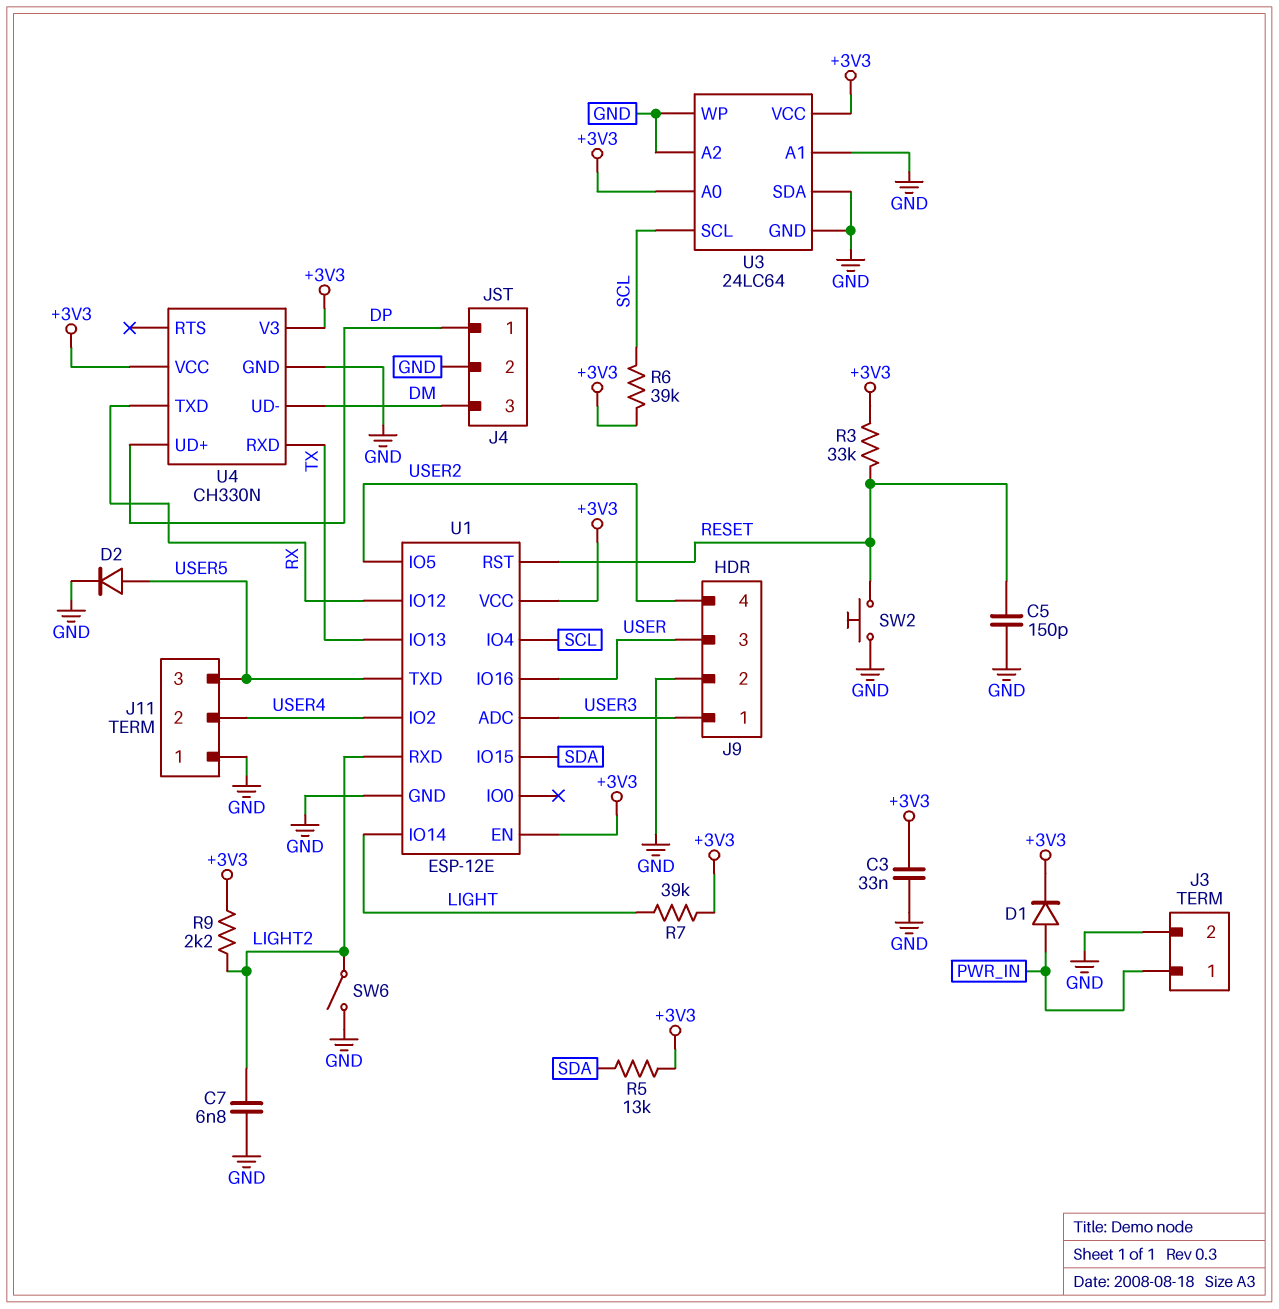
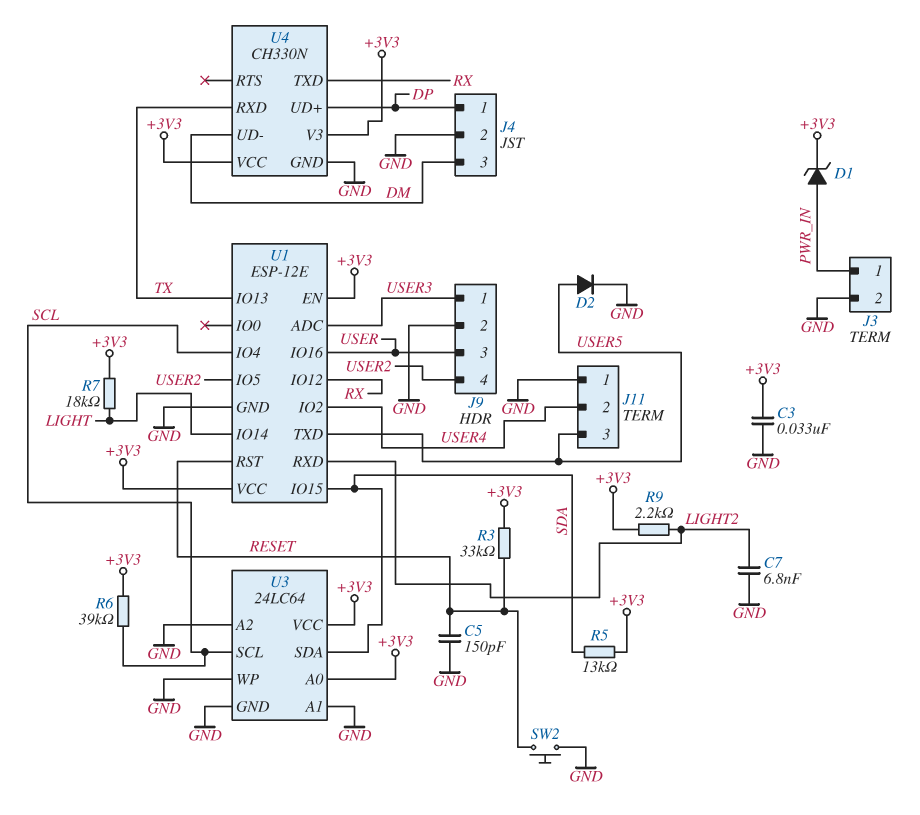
D1: diode (A PWR_IN, K +3V3) -> zener (A PWR_IN, K +3V3)
R7: 39k (+3V3, LIGHT) -> 18k (+3V3, LIGHT)
SW6: switch (GND, LIGHT2) -> none
U3 pin SDA: GND -> SDA

